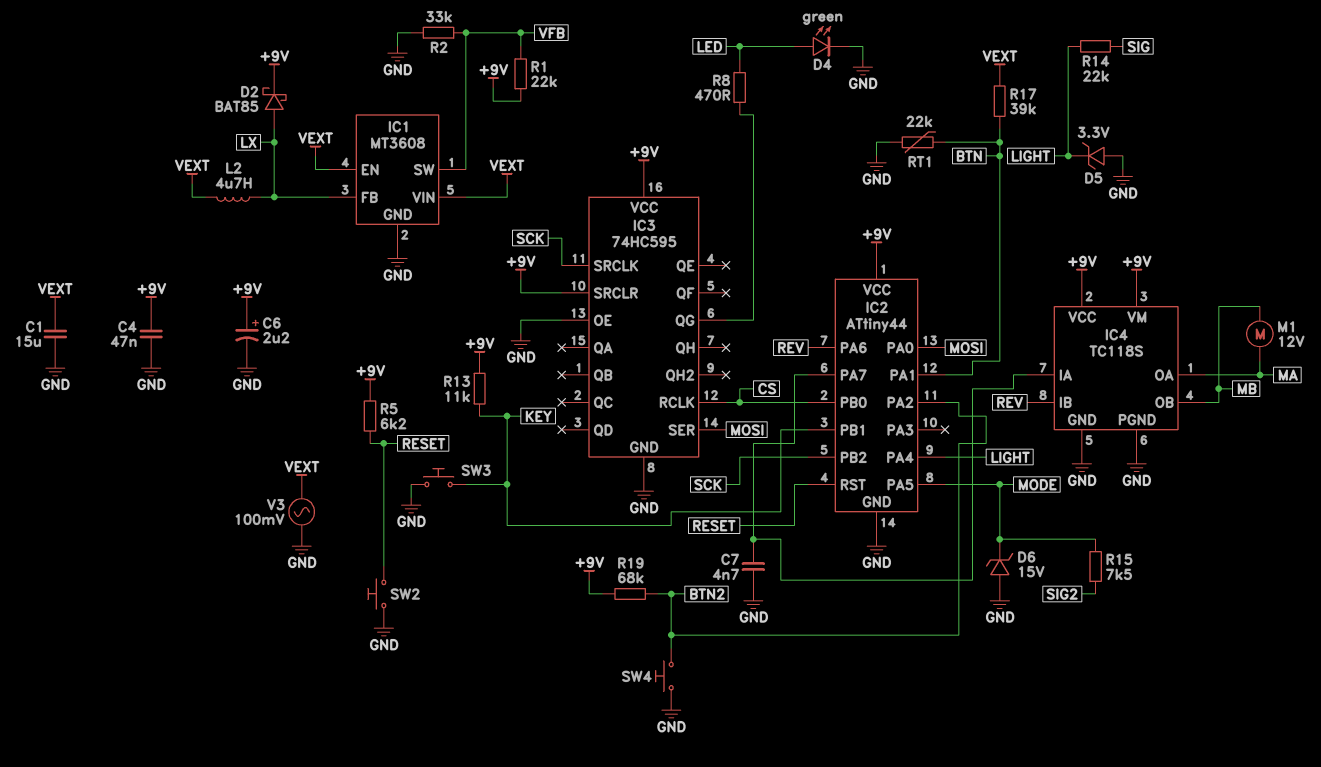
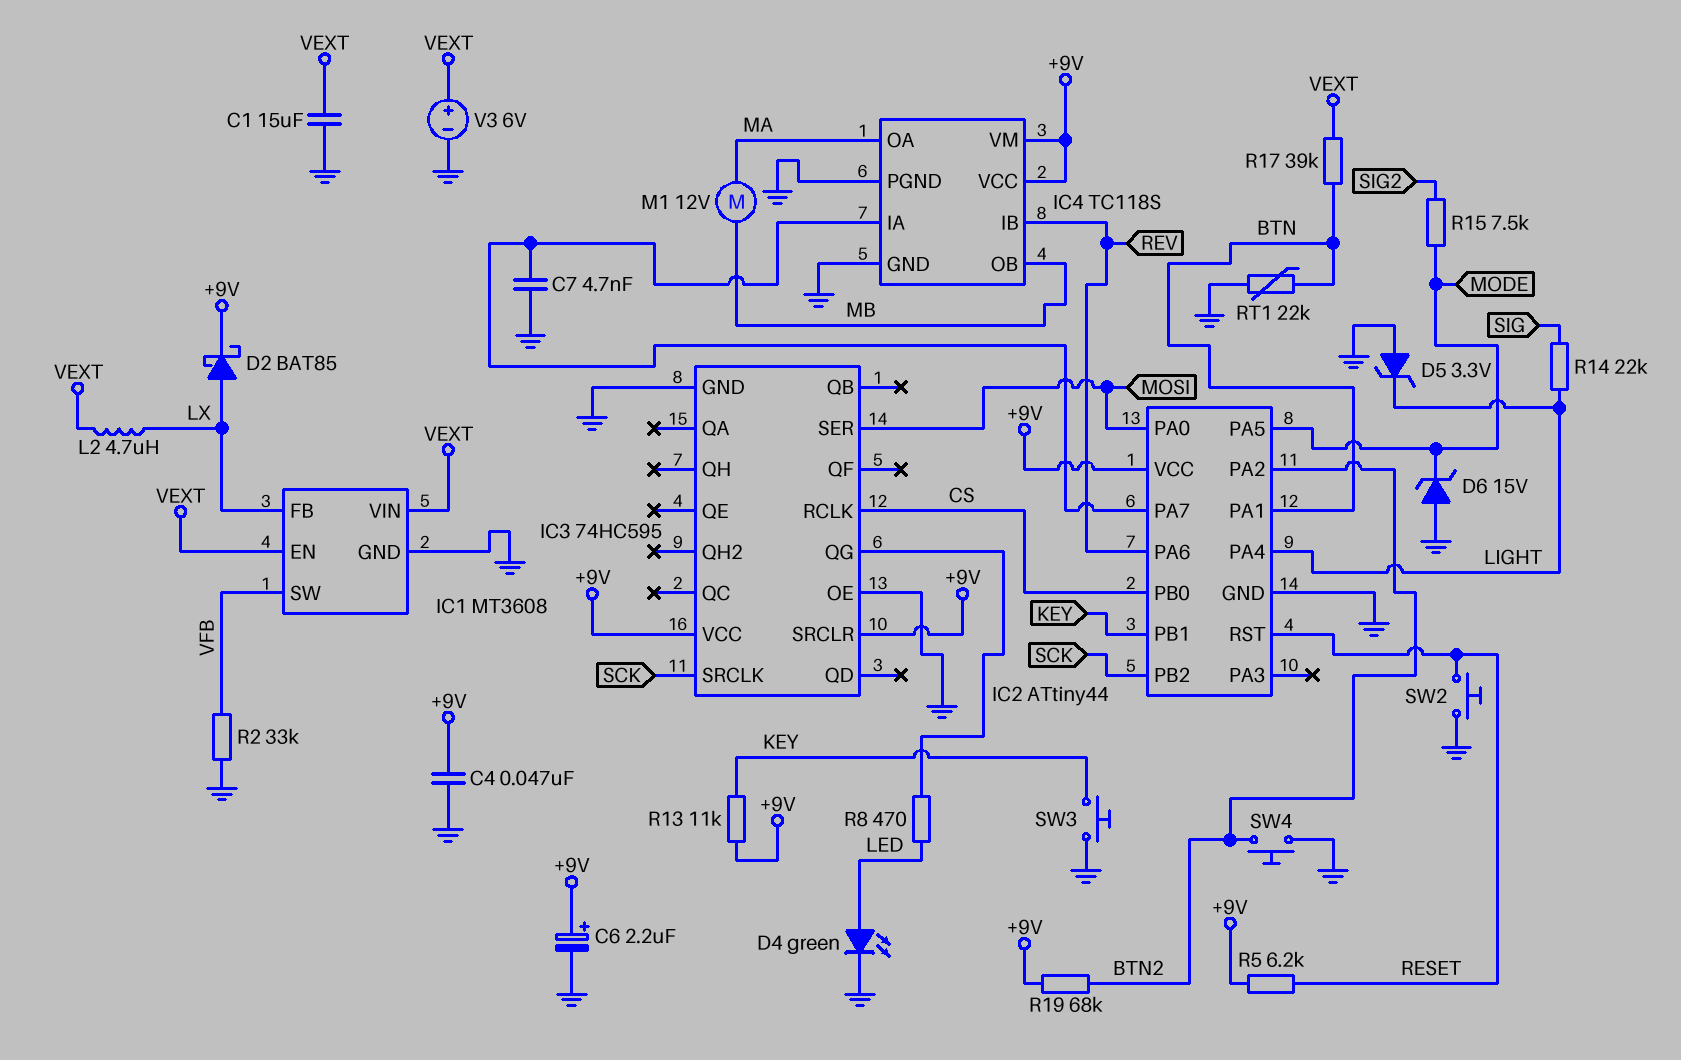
R1: 22k (+9V, VFB) -> none
V3: AC 100mV (GND, VEXT) -> 6V (plus VEXT, minus GND)

